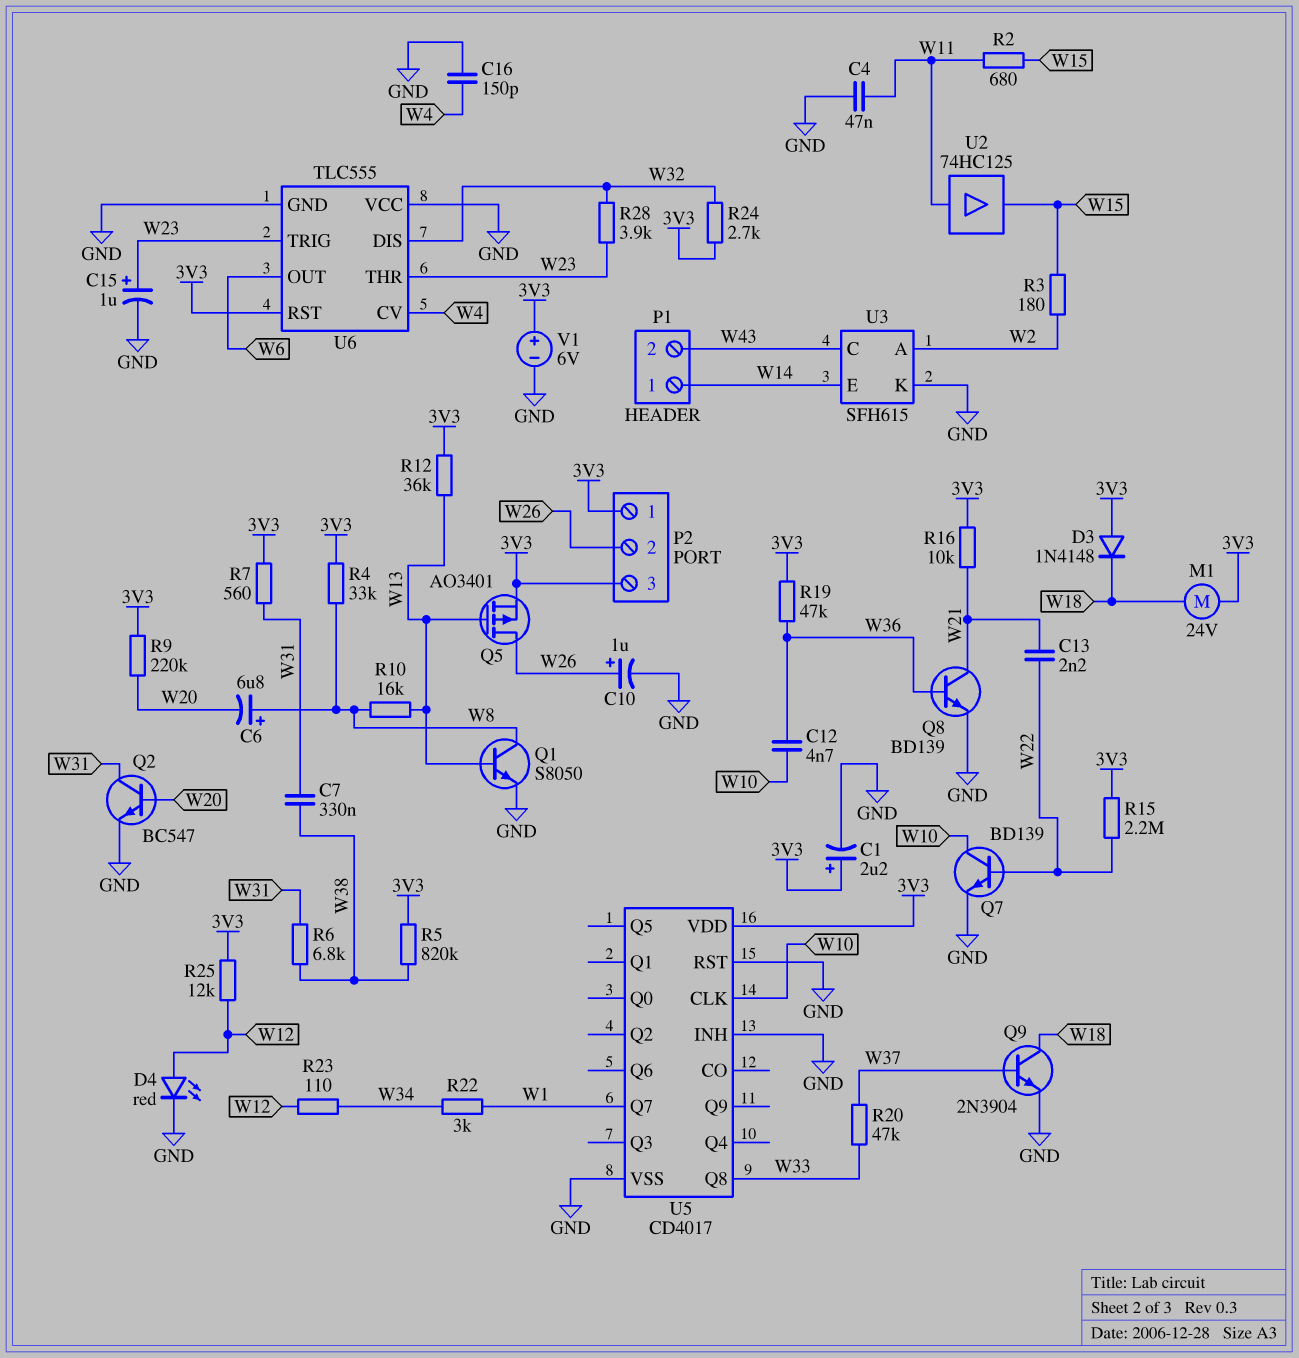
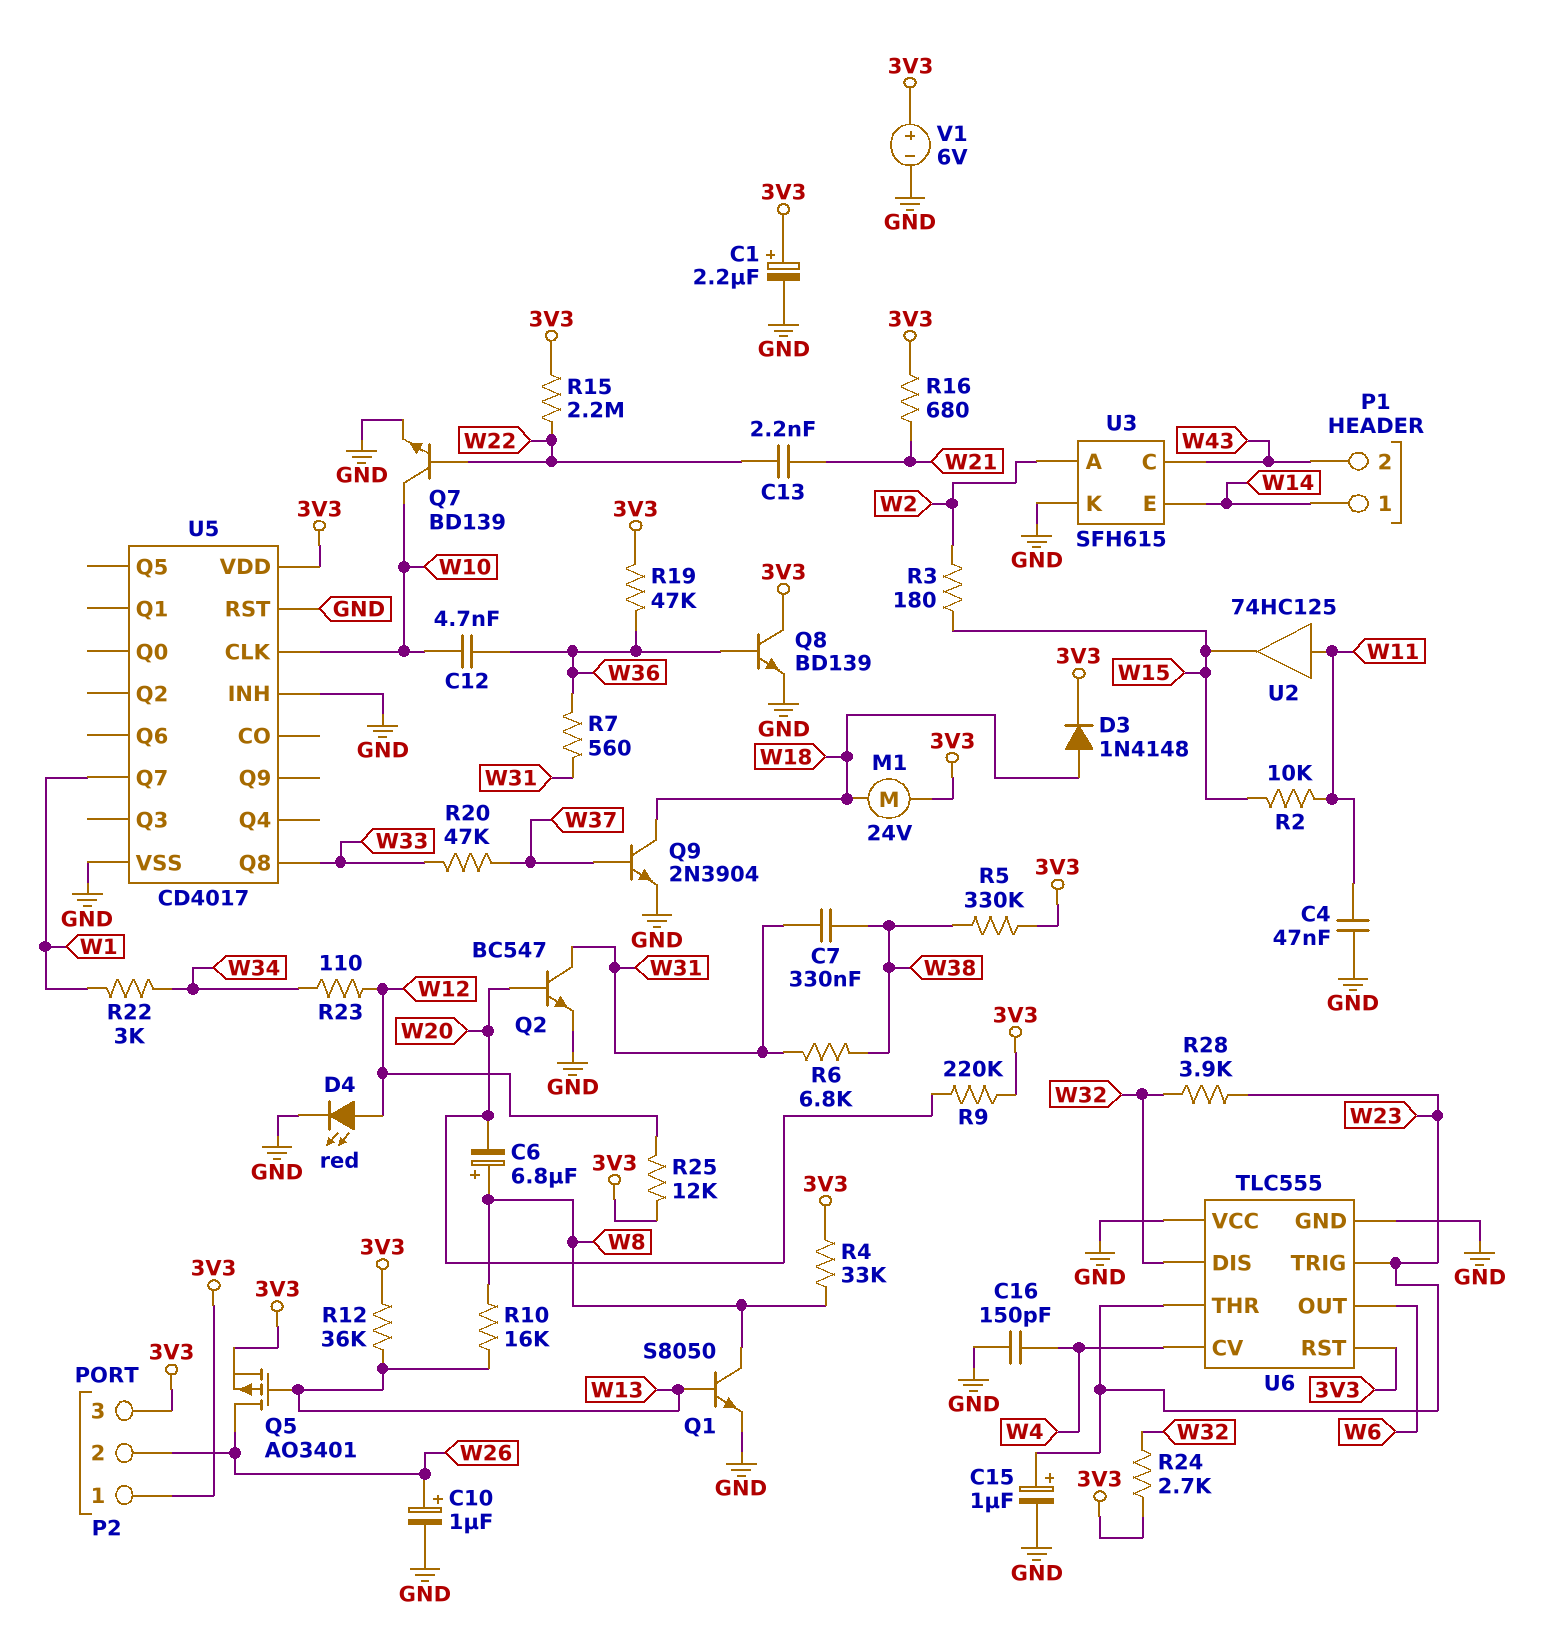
D3: diode 1N4148 (A 3V3, K W18) -> diode 1N4148 (A W18, K 3V3)
Q8: NPN BD139 (B W36, C W21, E GND) -> NPN BD139 (B W36, C 3V3, E GND)
R2: 680 (W11, W15) -> 10k (W11, W15)
R5: 820k (3V3, W38) -> 330k (3V3, W38)
R7: 560 (3V3, W31) -> 560 (W31, W36)
R16: 10k (3V3, W21) -> 680 (3V3, W21)

